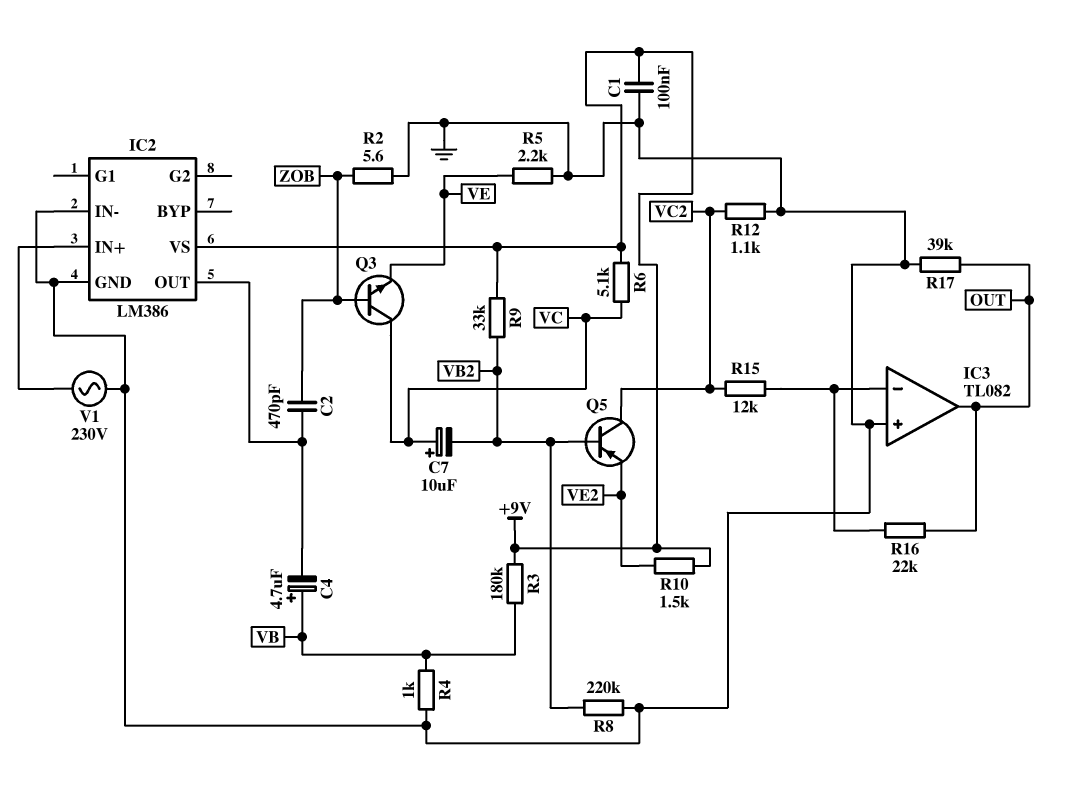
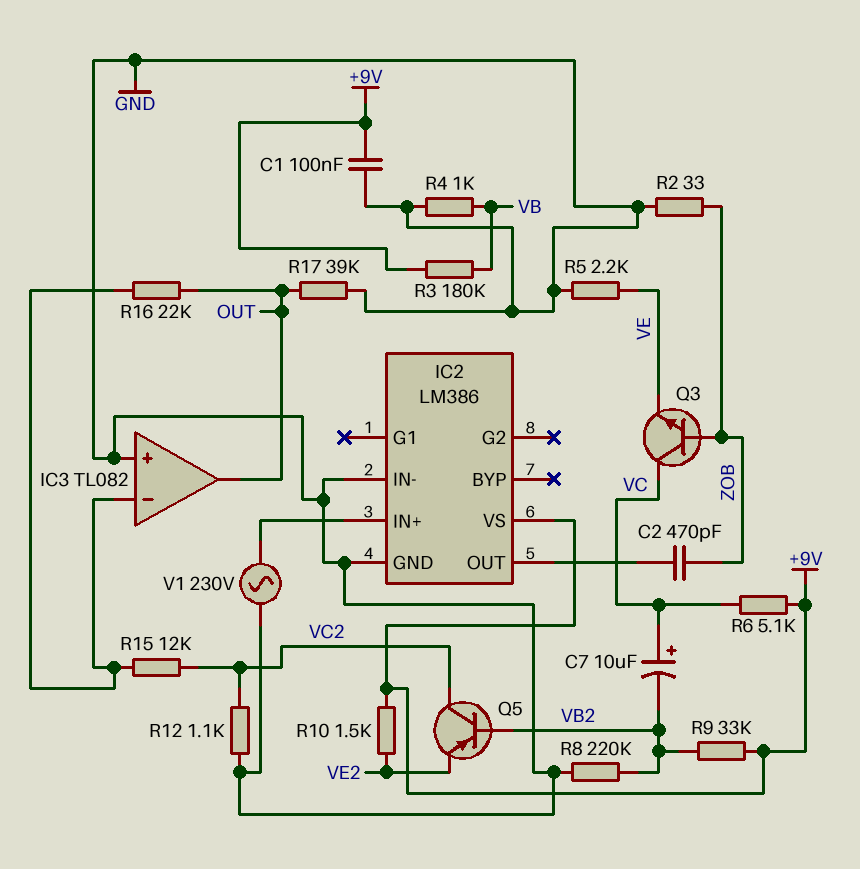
C4: 4.7uF (plus VB, minus IC2/OUT) -> none
R2: 5.6 (GND, ZOB) -> 33 (GND, ZOB)

